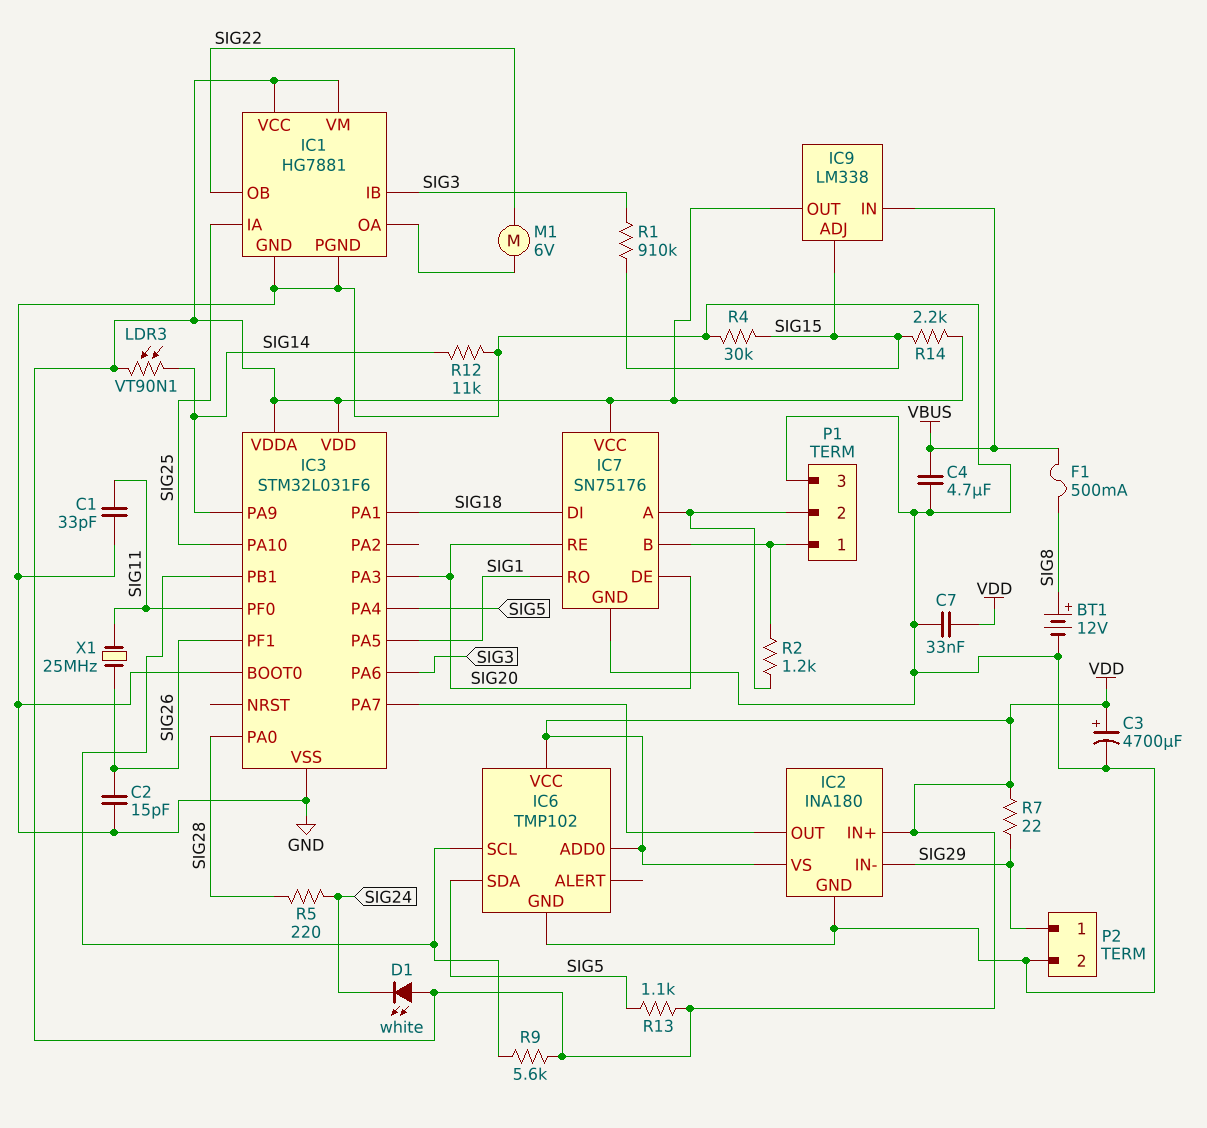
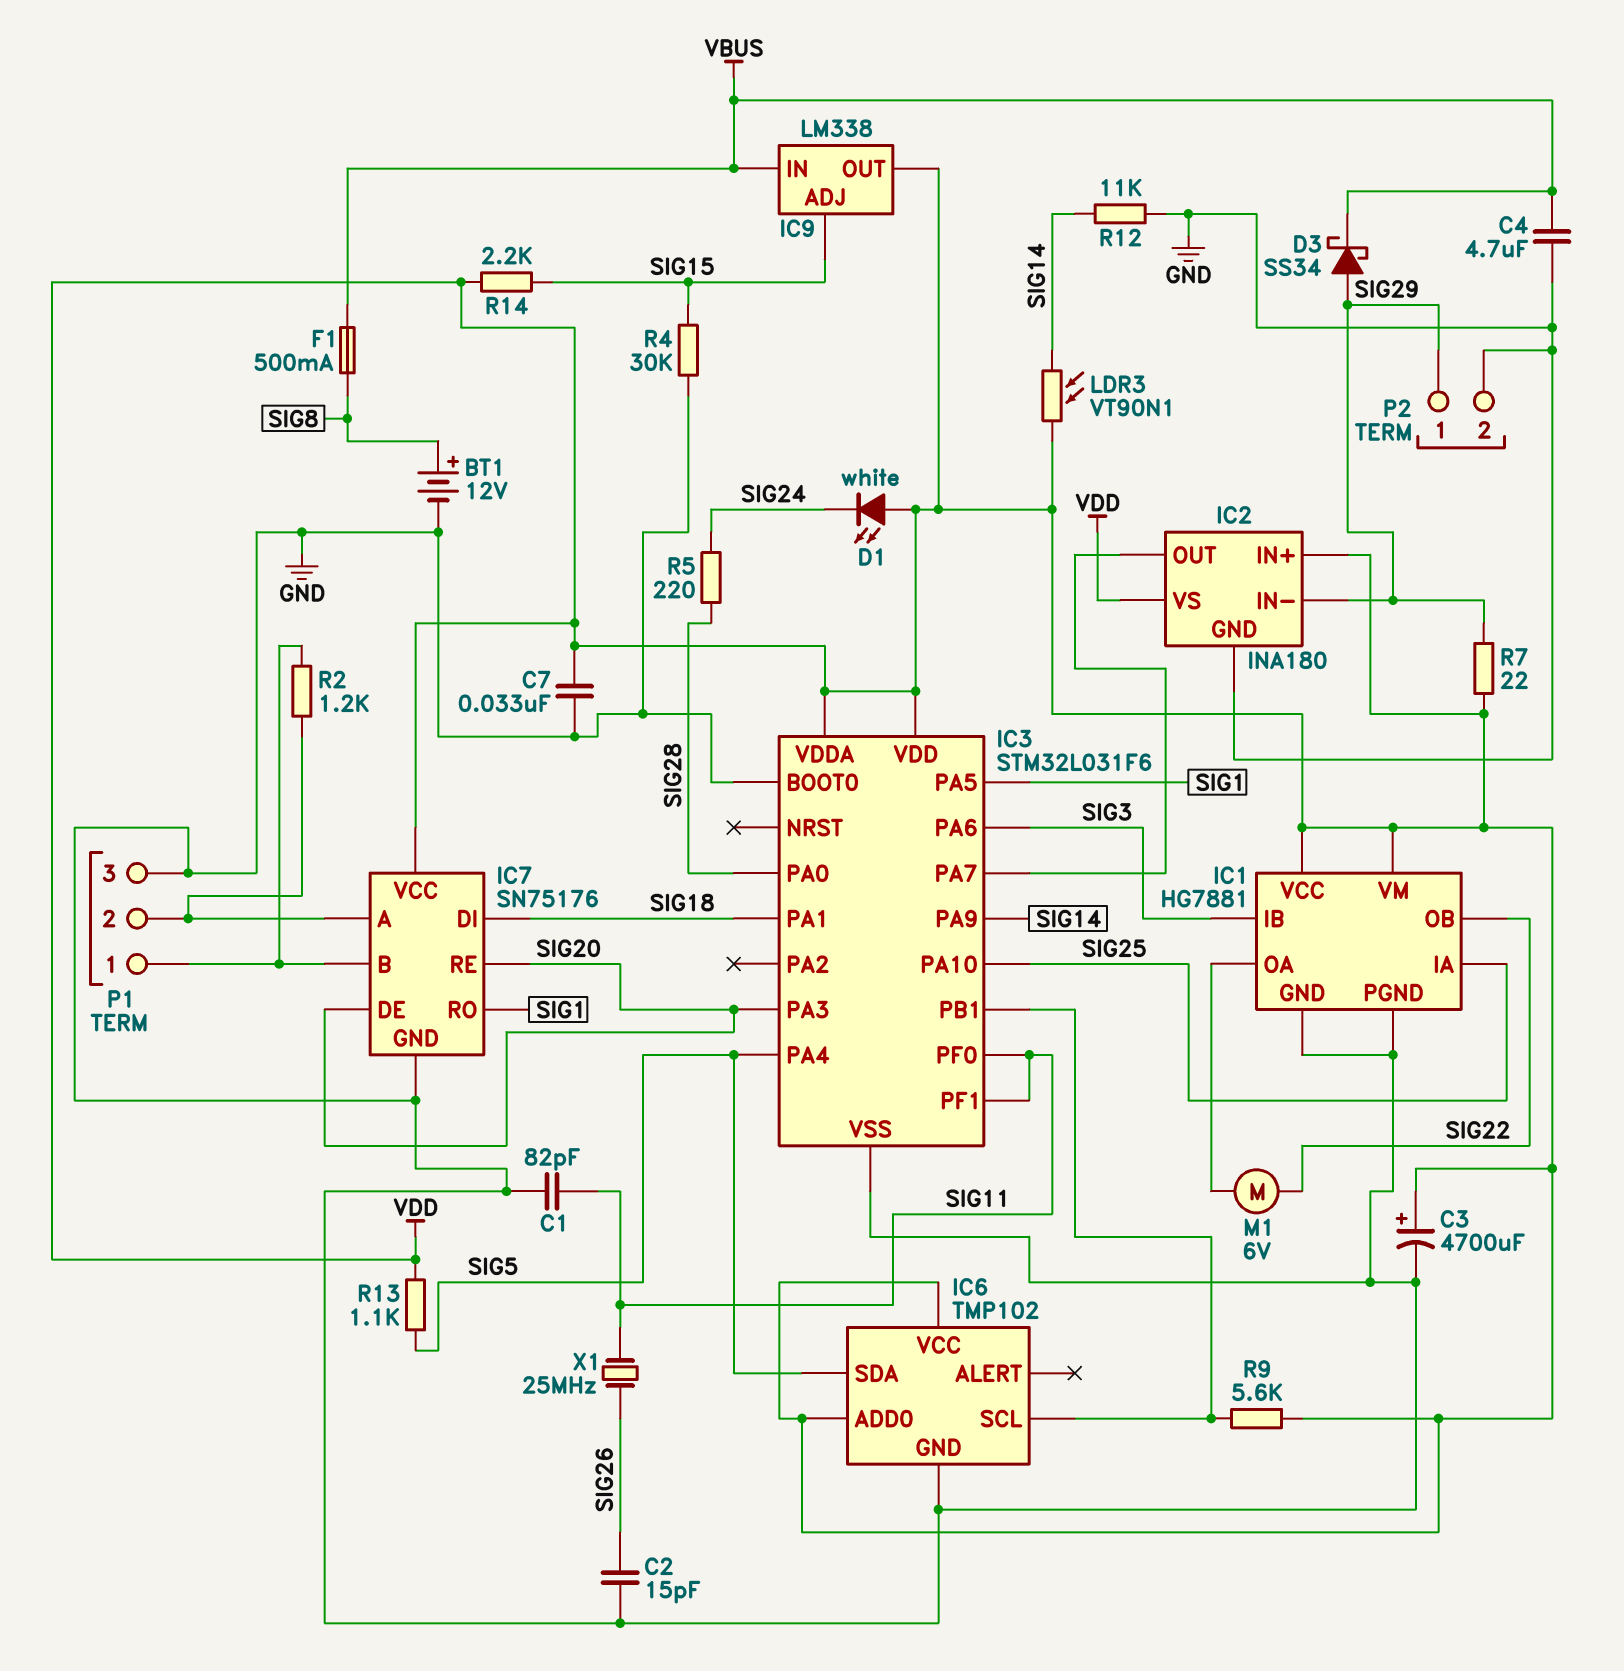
C1: 33pF (GND, SIG11) -> 82pF (GND, SIG11)
D3: none -> schottky SS34 (A SIG29, K VBUS)
IC3 pin PF1: SIG26 -> SIG11
R1: 910k (SIG3, SIG15) -> none

